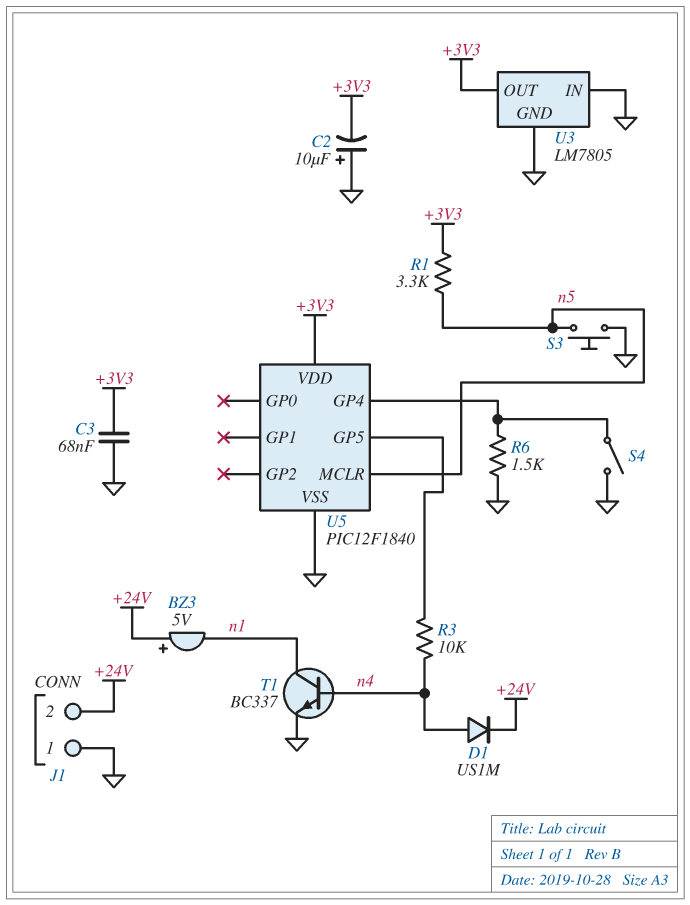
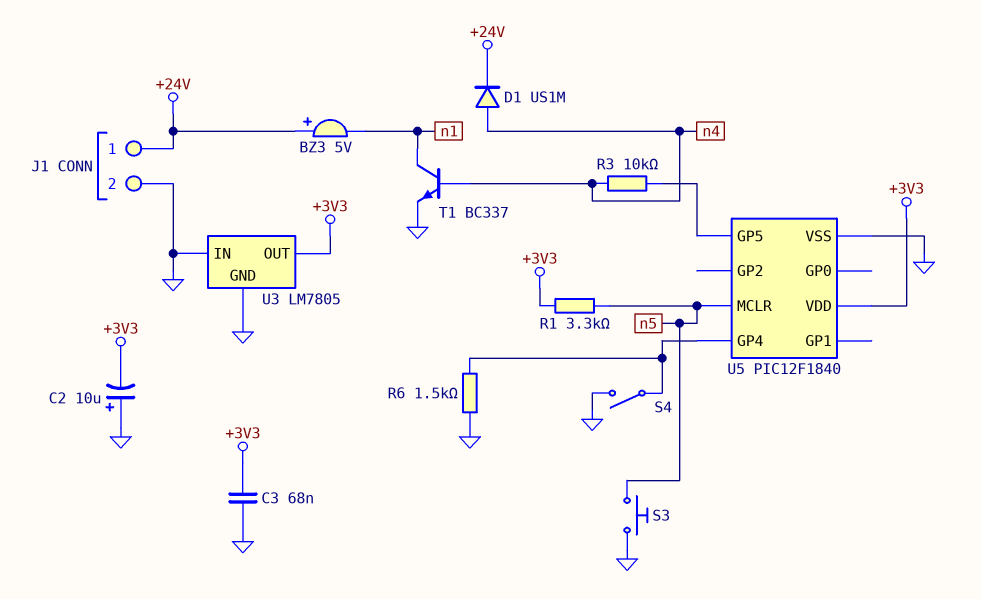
J1 pin 1: GND -> +24V
J1 pin 2: +24V -> GND

